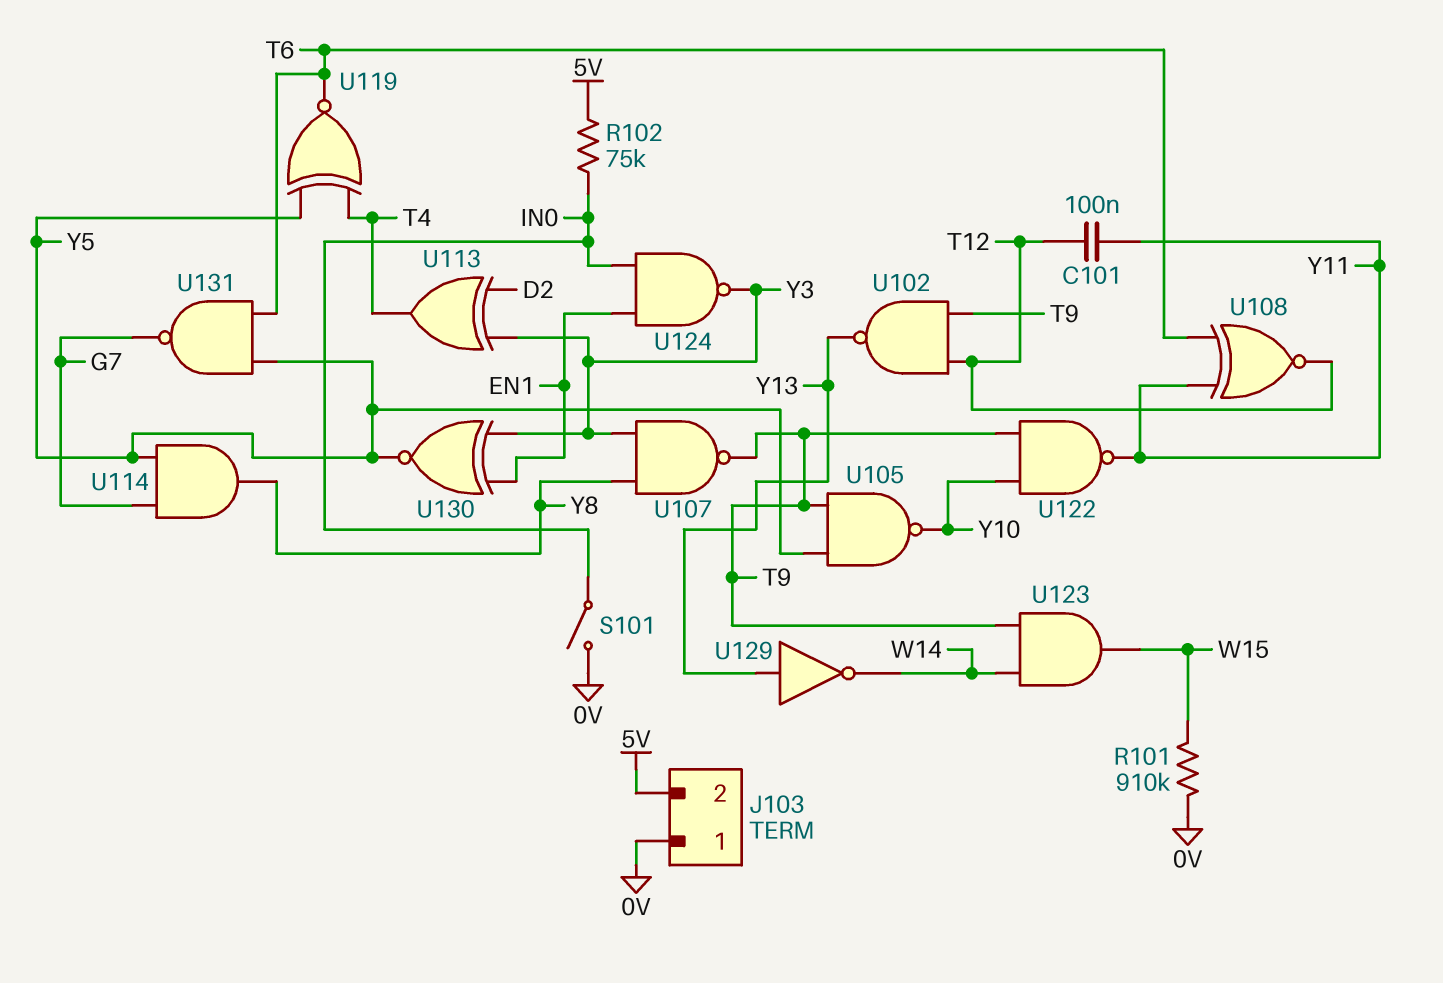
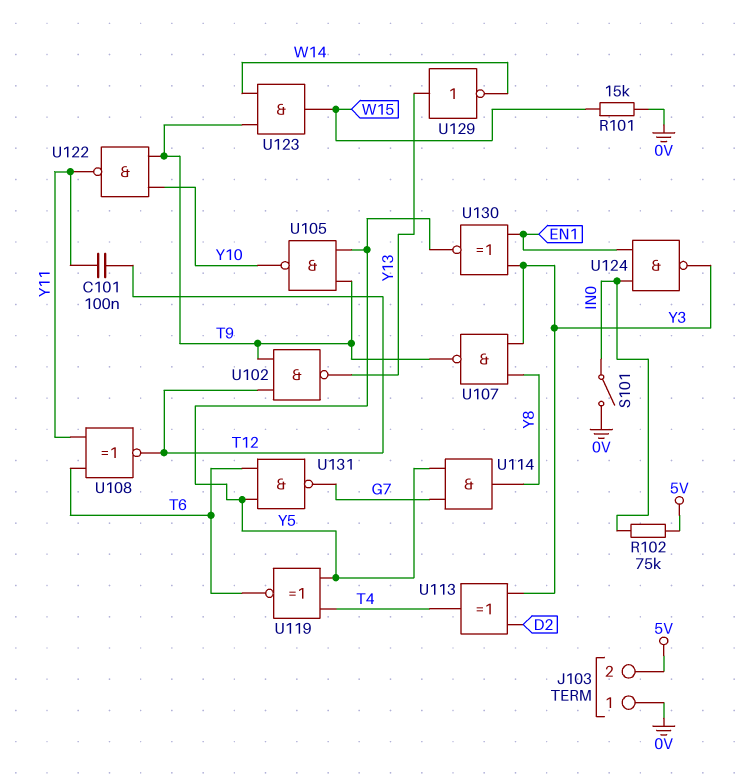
R101: 910k (0V, W15) -> 15k (0V, W15)

